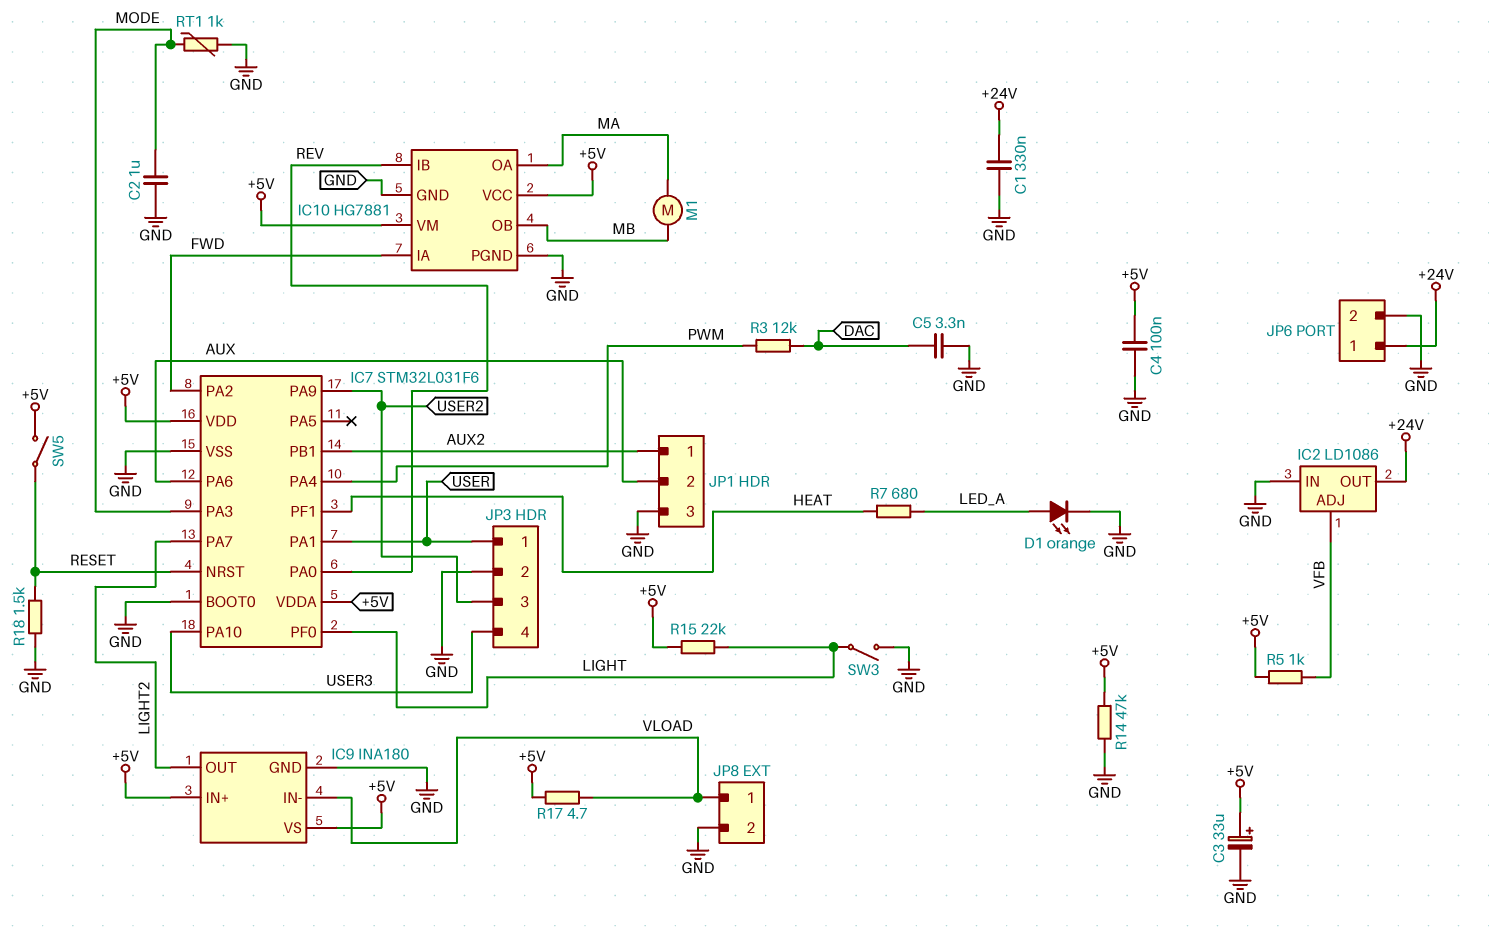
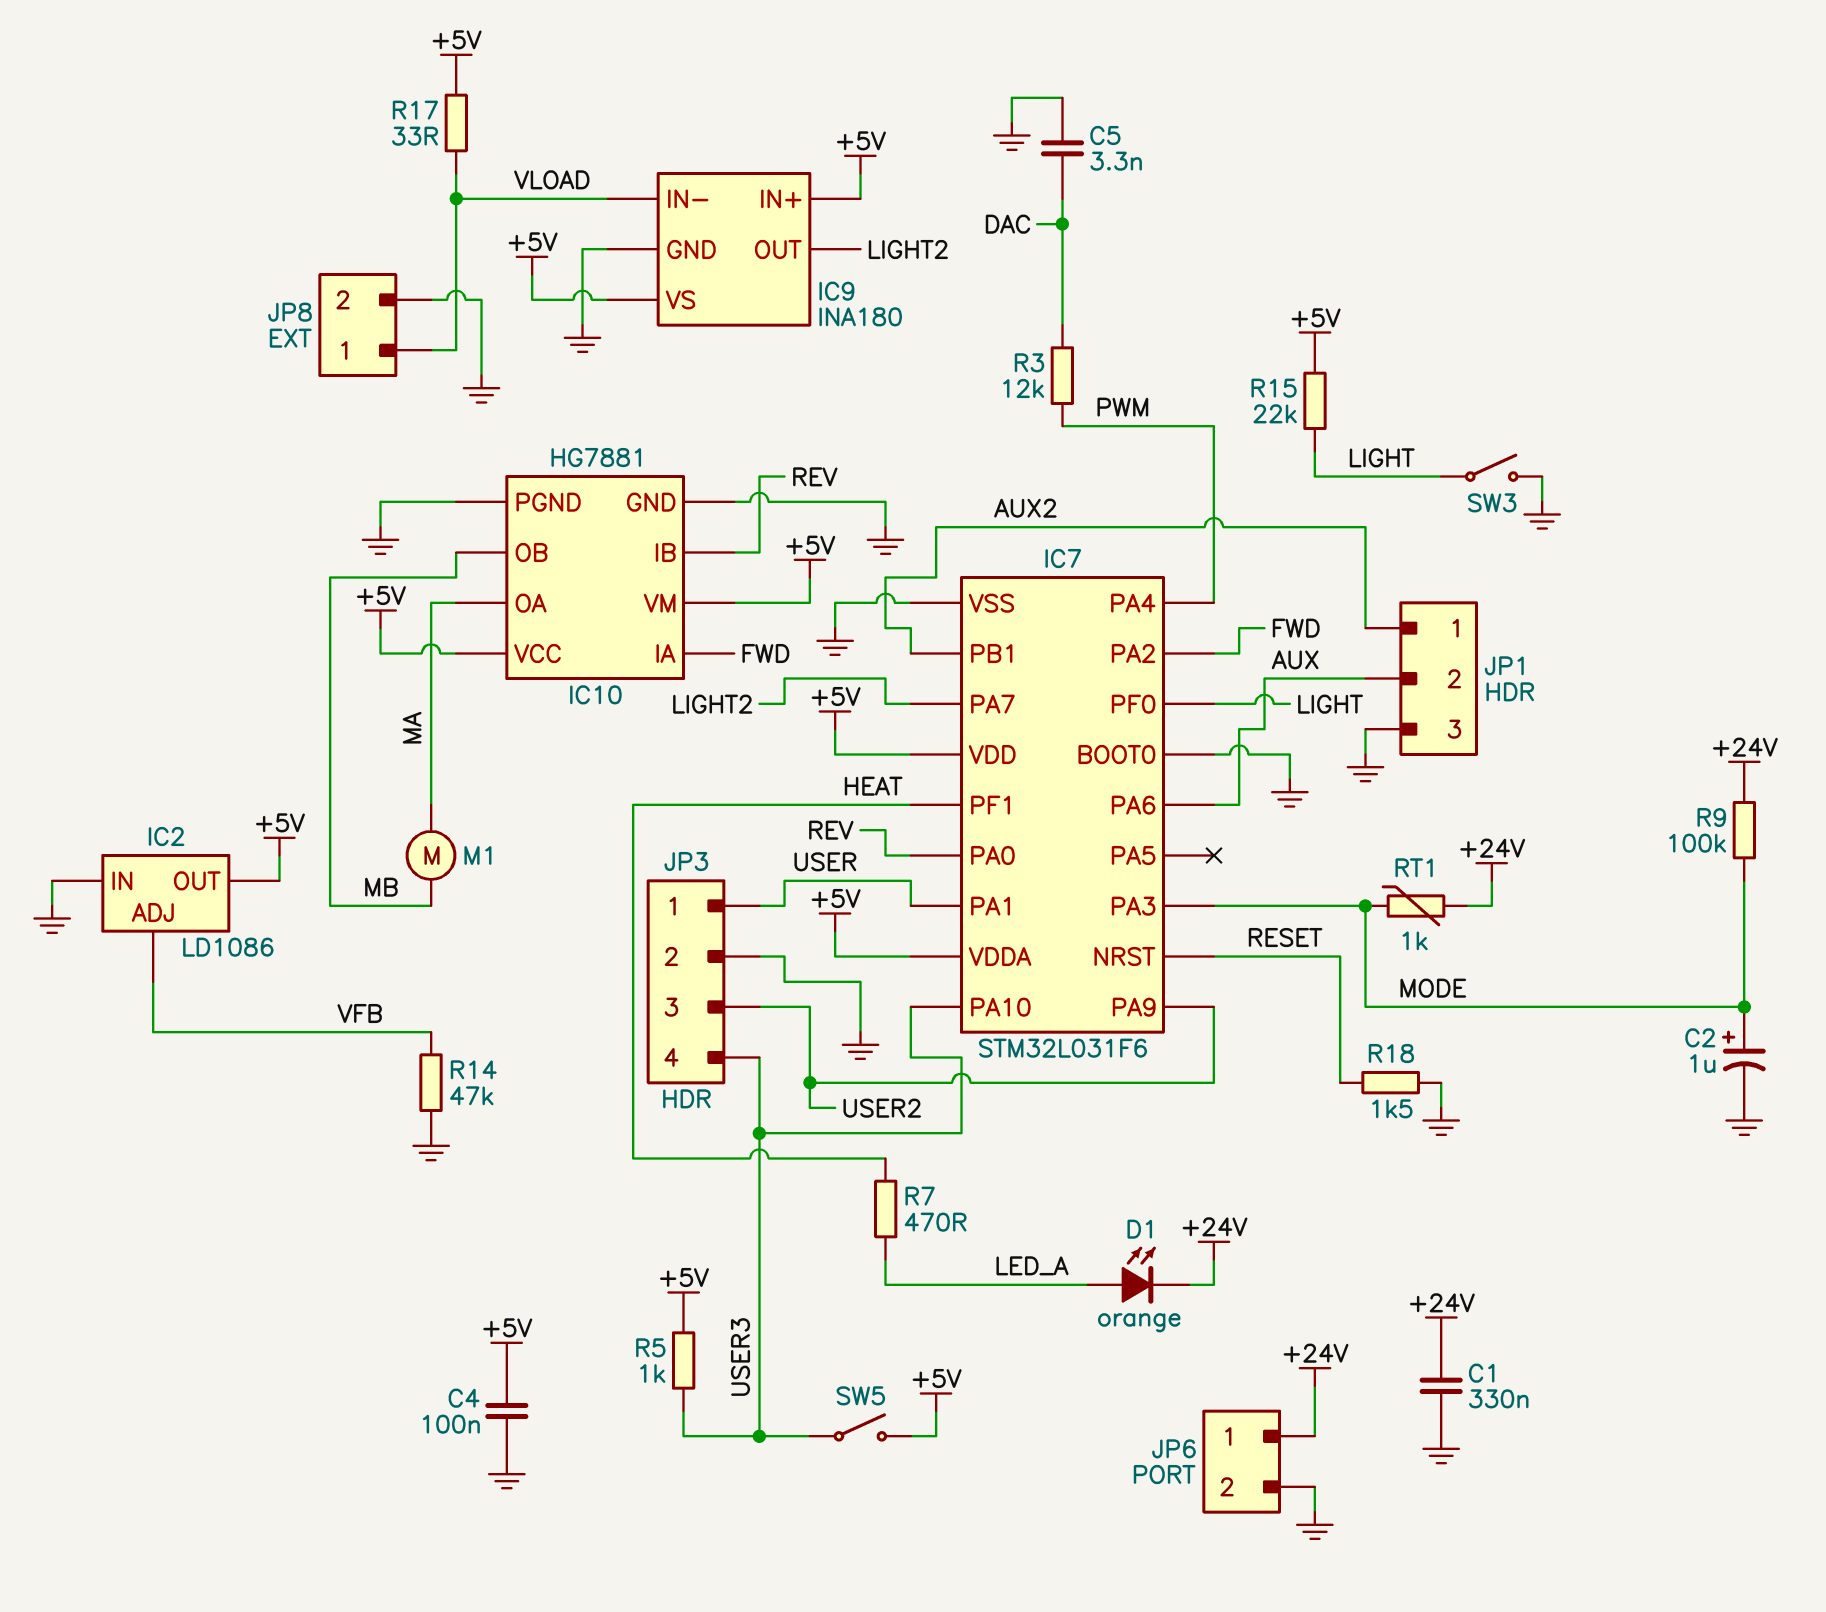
C2: 1uF (GND, MODE) -> 1uF (plus MODE, minus GND)
C3: 33uF (plus +5V, minus GND) -> none
D1: LED orange (A LED_A, K GND) -> LED orange (A LED_A, K +24V)
IC2 pin OUT: +24V -> +5V
R5: 1k (+5V, VFB) -> 1k (+5V, USER3)
R7: 680 (HEAT, LED_A) -> 470 (HEAT, LED_A)
R9: none -> 100k (+24V, MODE)
R14: 47k (+5V, GND) -> 47k (GND, VFB)
R17: 4.7 (+5V, VLOAD) -> 33 (+5V, VLOAD)
RT1: 1k (GND, MODE) -> 1k (+24V, MODE)
SW5: switch (+5V, RESET) -> switch (+5V, USER3)

